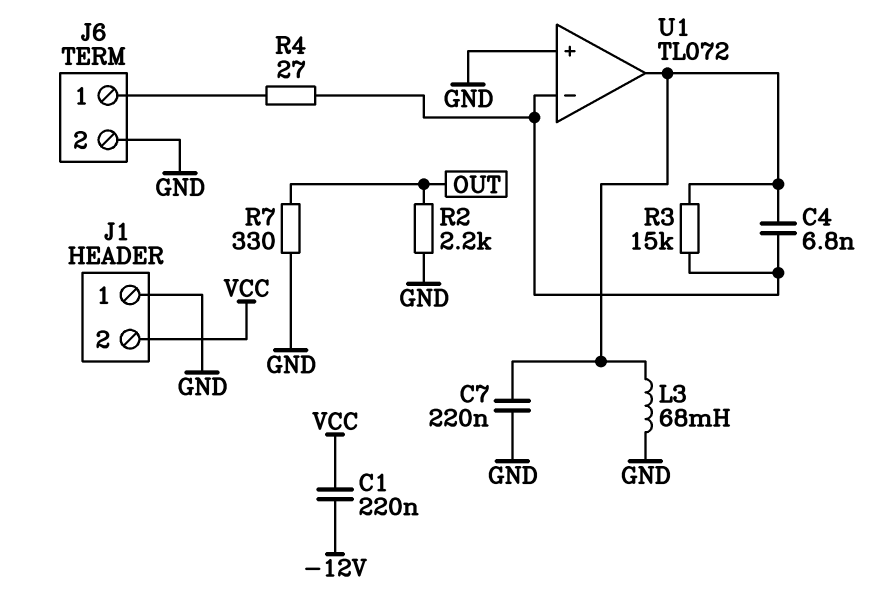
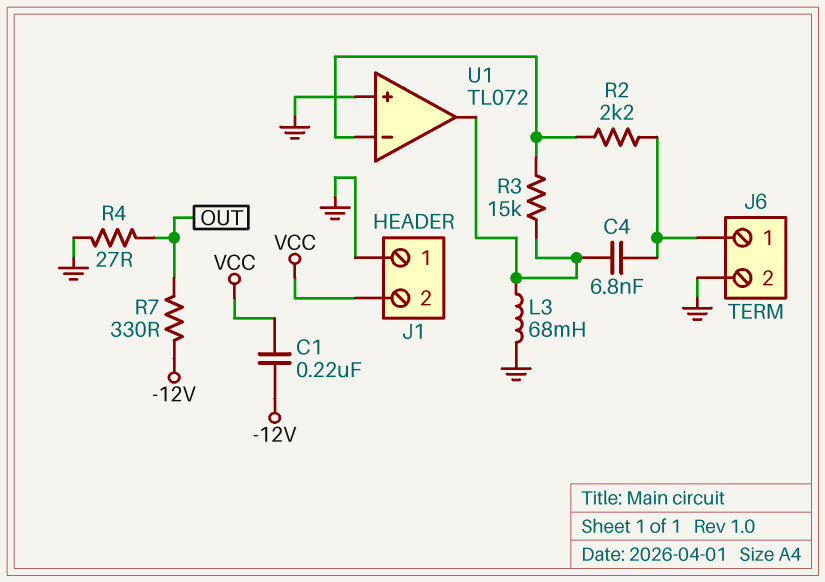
C4: 6.8nF (U1/in-, U1/out) -> 6.8nF (J6/1, U1/out)
C7: 220nF (GND, U1/out) -> none
R2: 2.2k (GND, OUT) -> 2.2k (J6/1, U1/in-)
R4: 27 (J6/1, U1/in-) -> 27 (GND, OUT)
R7: 330 (GND, OUT) -> 330 (-12V, OUT)

